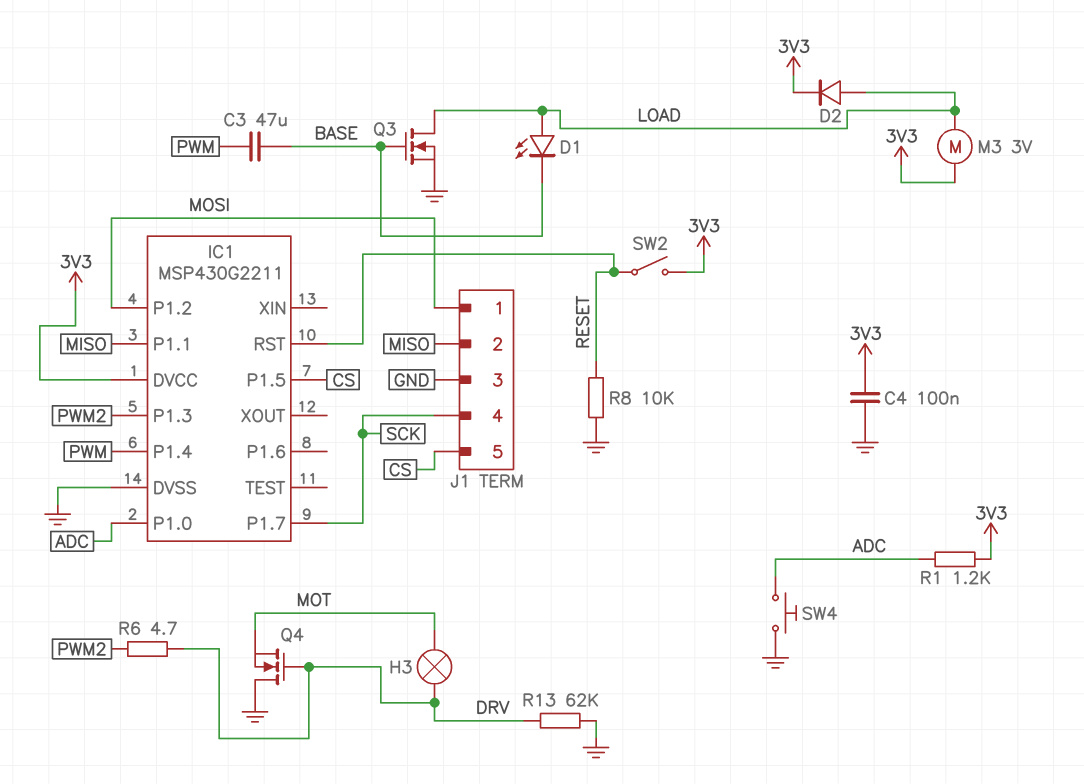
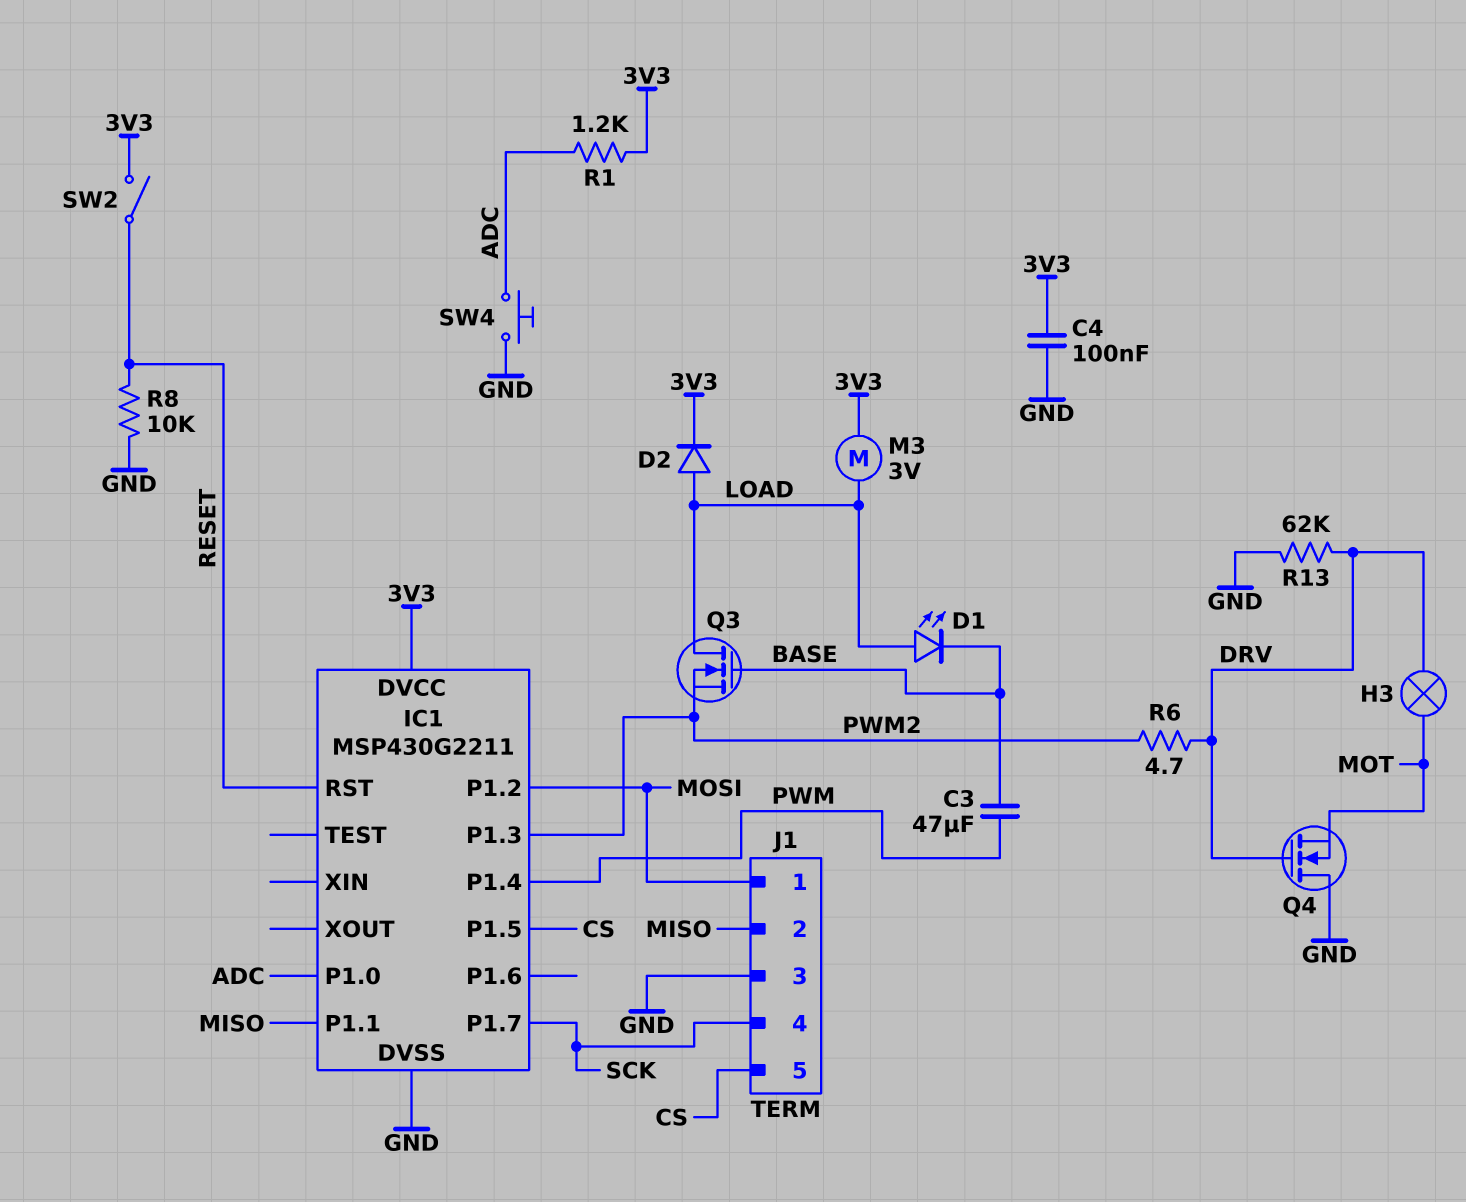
Q3: NMOS (G BASE, D LOAD, S GND) -> NMOS (G BASE, D LOAD, S PWM2)

